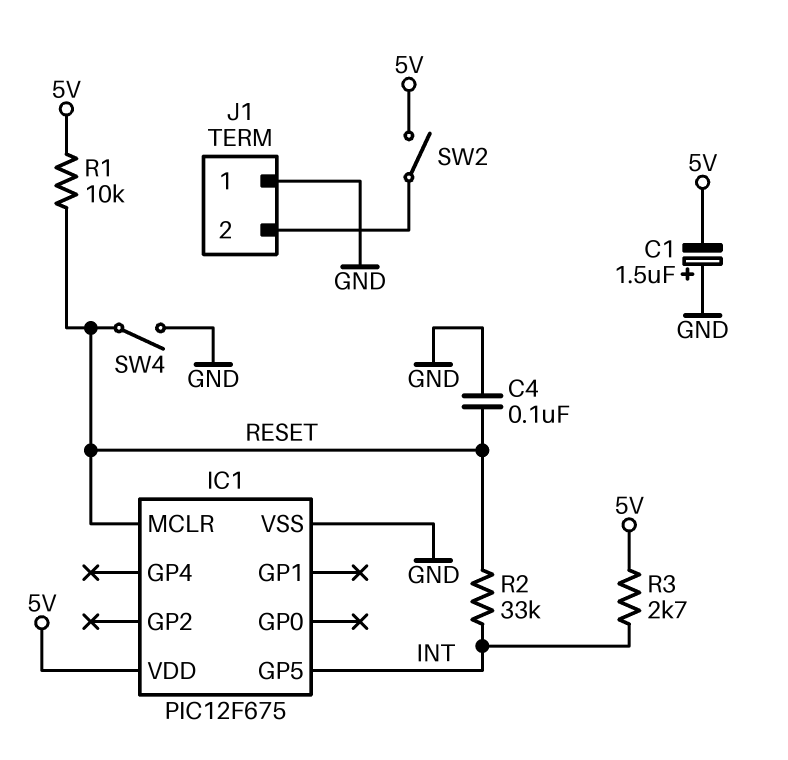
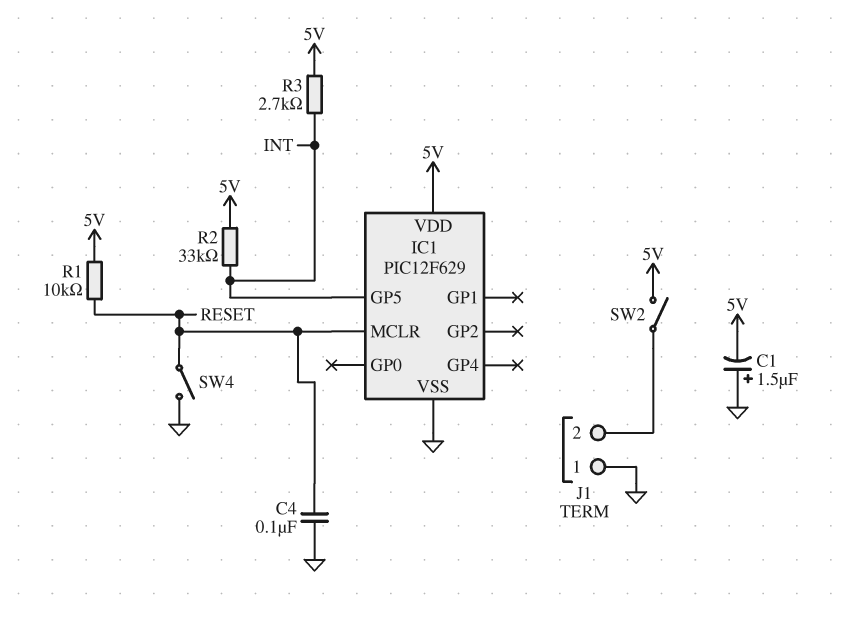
IC1: PIC12F675 -> PIC12F629
R2: 33k (INT, RESET) -> 33k (5V, INT)

